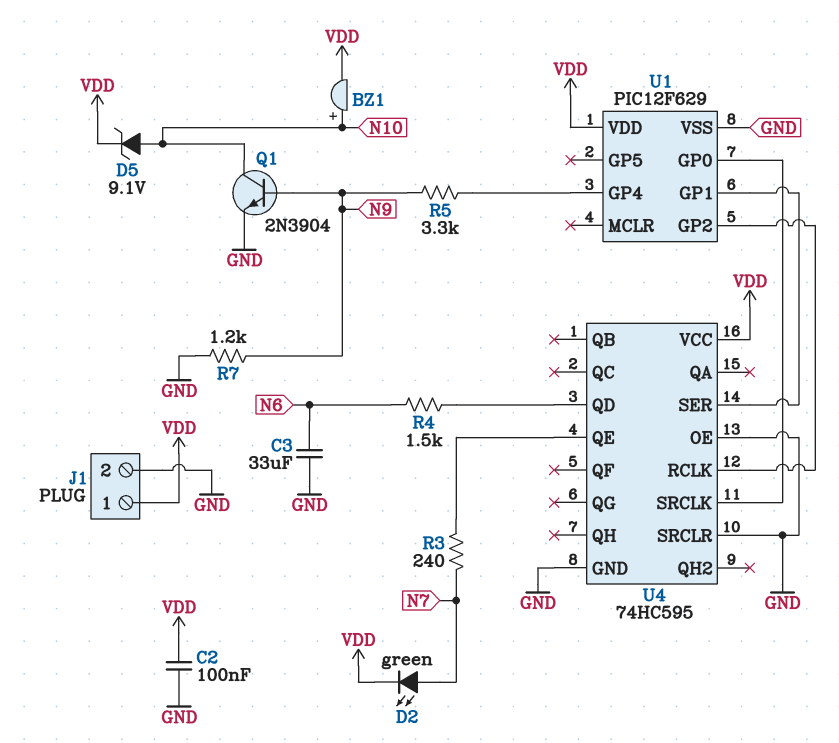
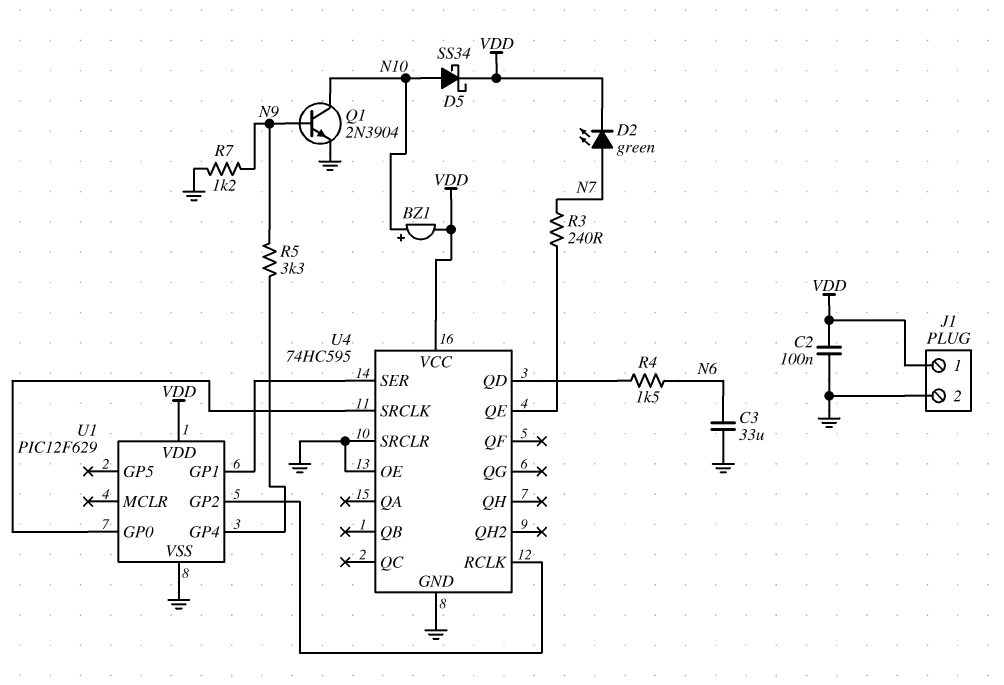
D5: zener 9.1V (A N10, K VDD) -> schottky SS34 (A N10, K VDD)

